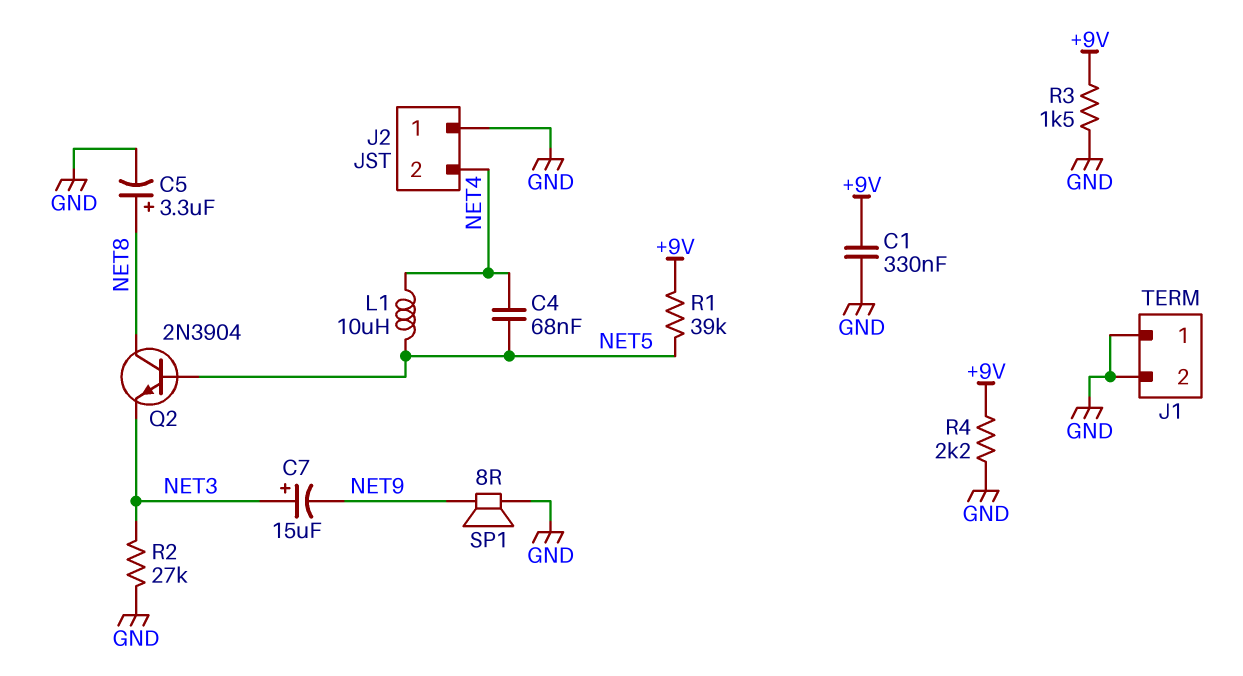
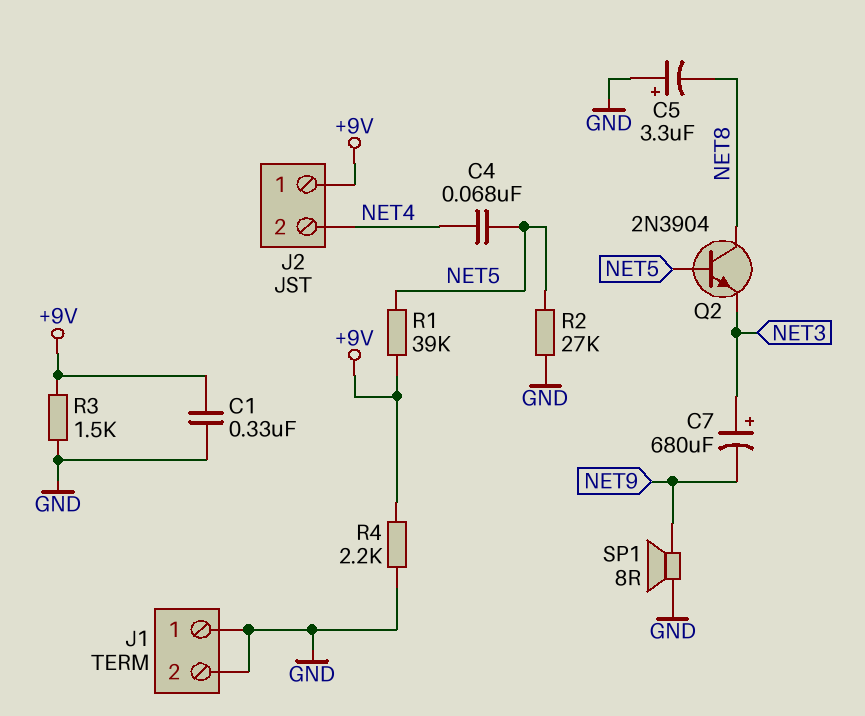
C5: 3.3uF (plus NET8, minus GND) -> 3.3uF (plus GND, minus NET8)
C7: 15uF (plus NET3, minus NET9) -> 680uF (plus NET3, minus NET9)
J2 pin 1: GND -> +9V
L1: 10uH (NET4, NET5) -> none
R2: 27k (GND, NET3) -> 27k (GND, NET5)

